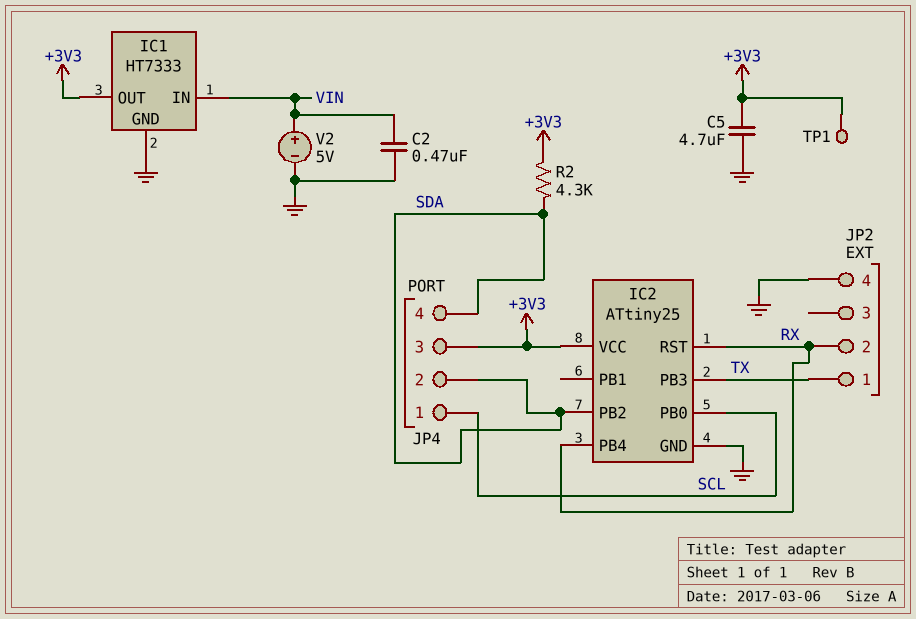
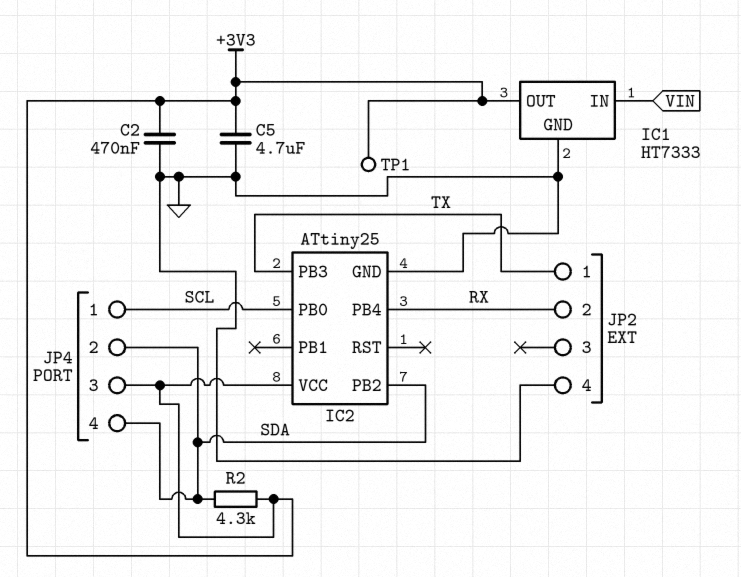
C2: 470nF (GND, VIN) -> 470nF (+3V3, GND)
IC2 pin RST: RX -> none
V2: 5V (plus VIN, minus GND) -> none

